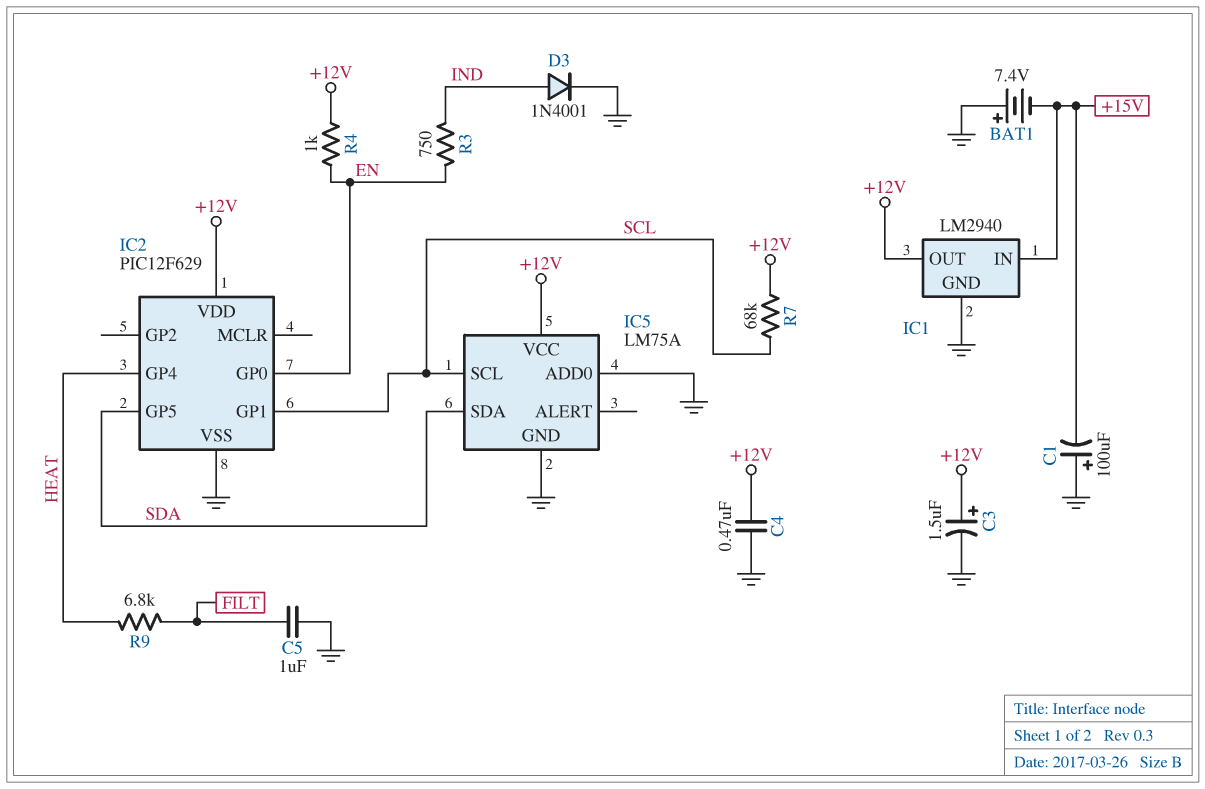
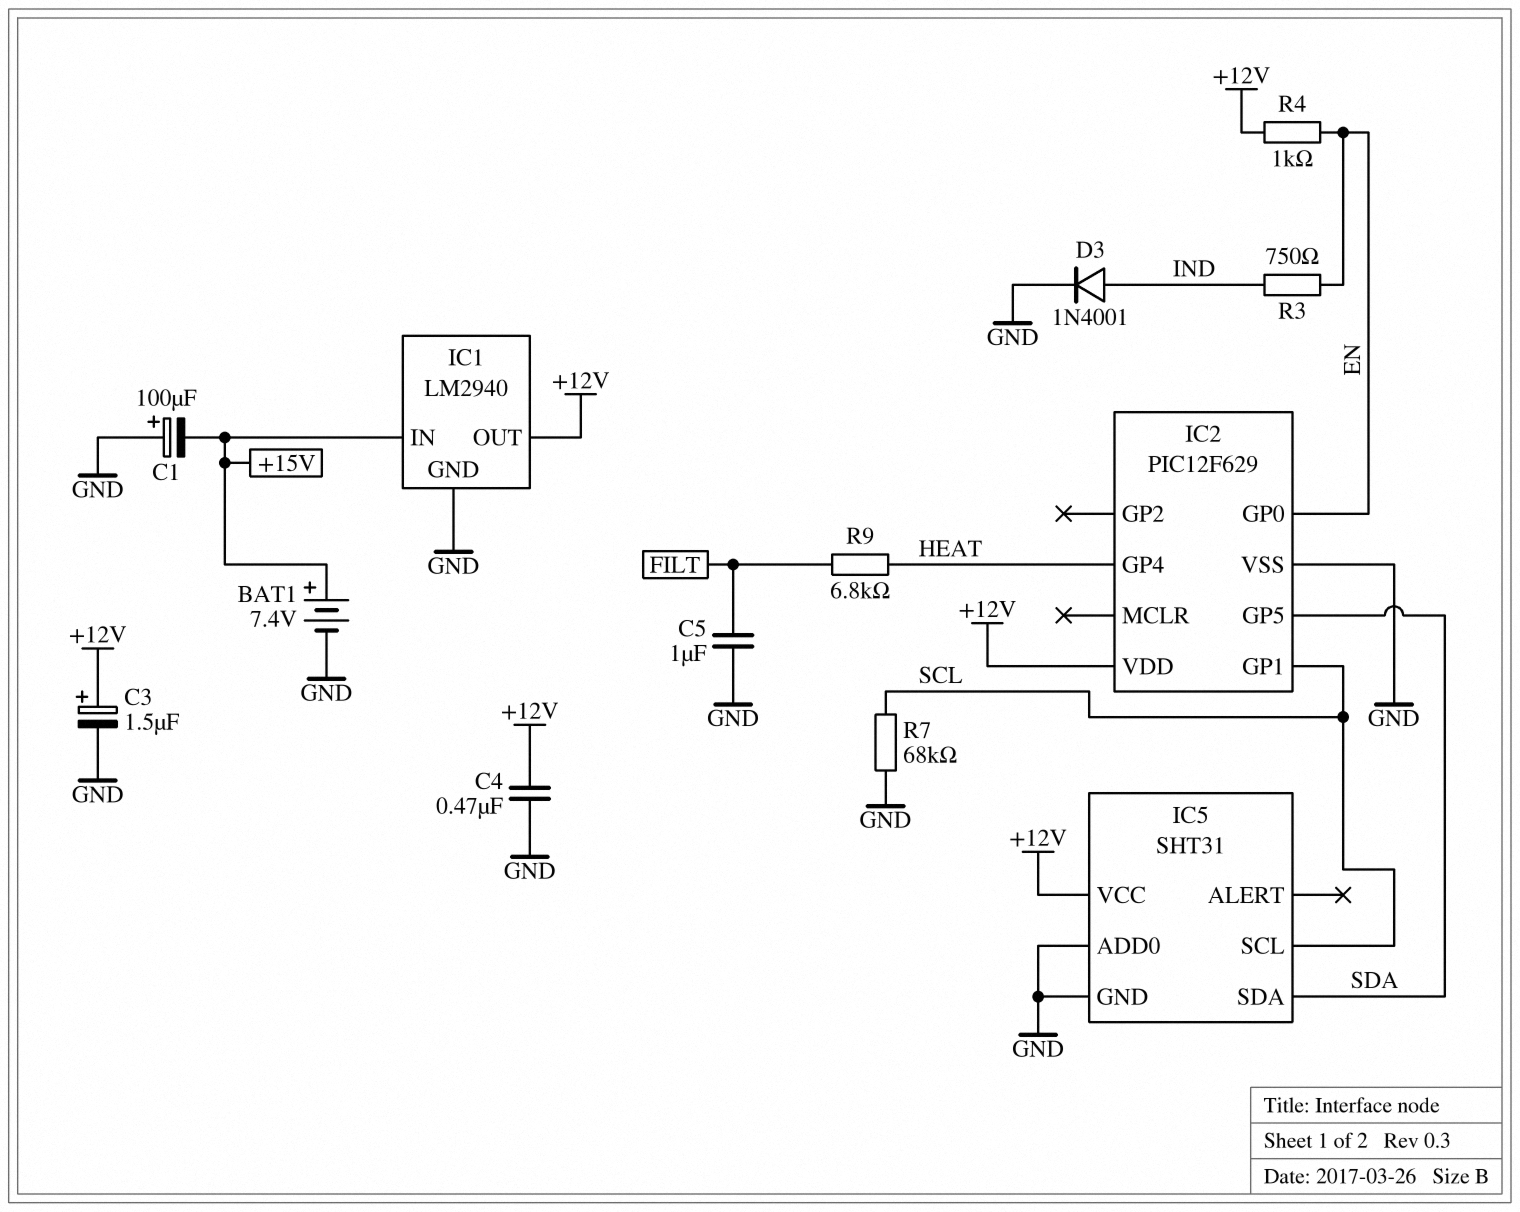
BAT1: 7.4V (plus GND, minus +15V) -> 7.4V (plus +15V, minus GND)
IC5: LM75A -> SHT31
R7: 68k (+12V, SCL) -> 68k (GND, SCL)

